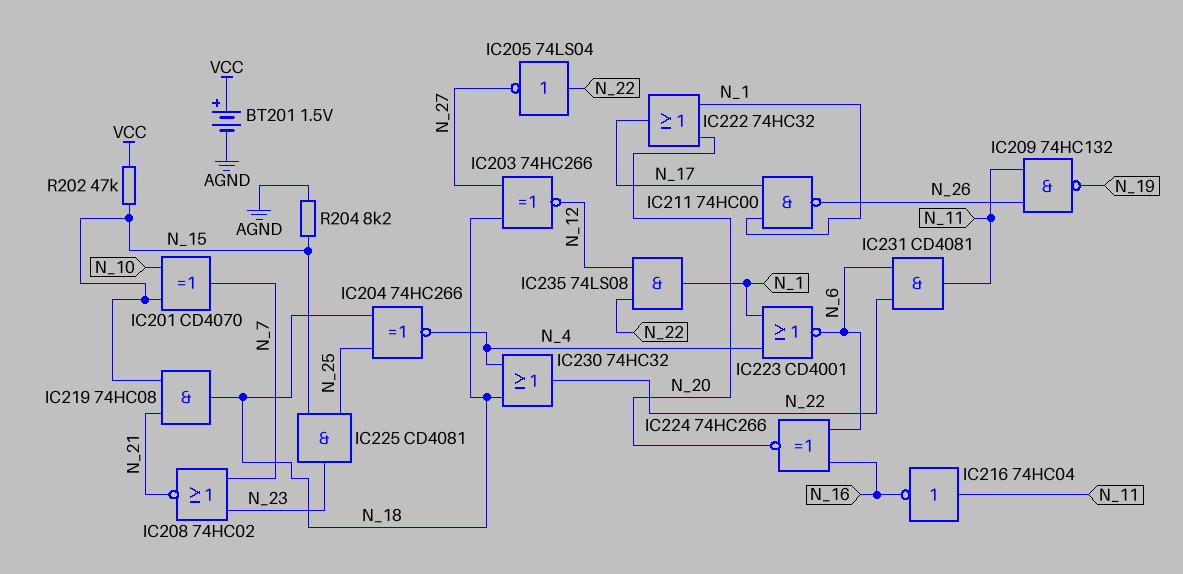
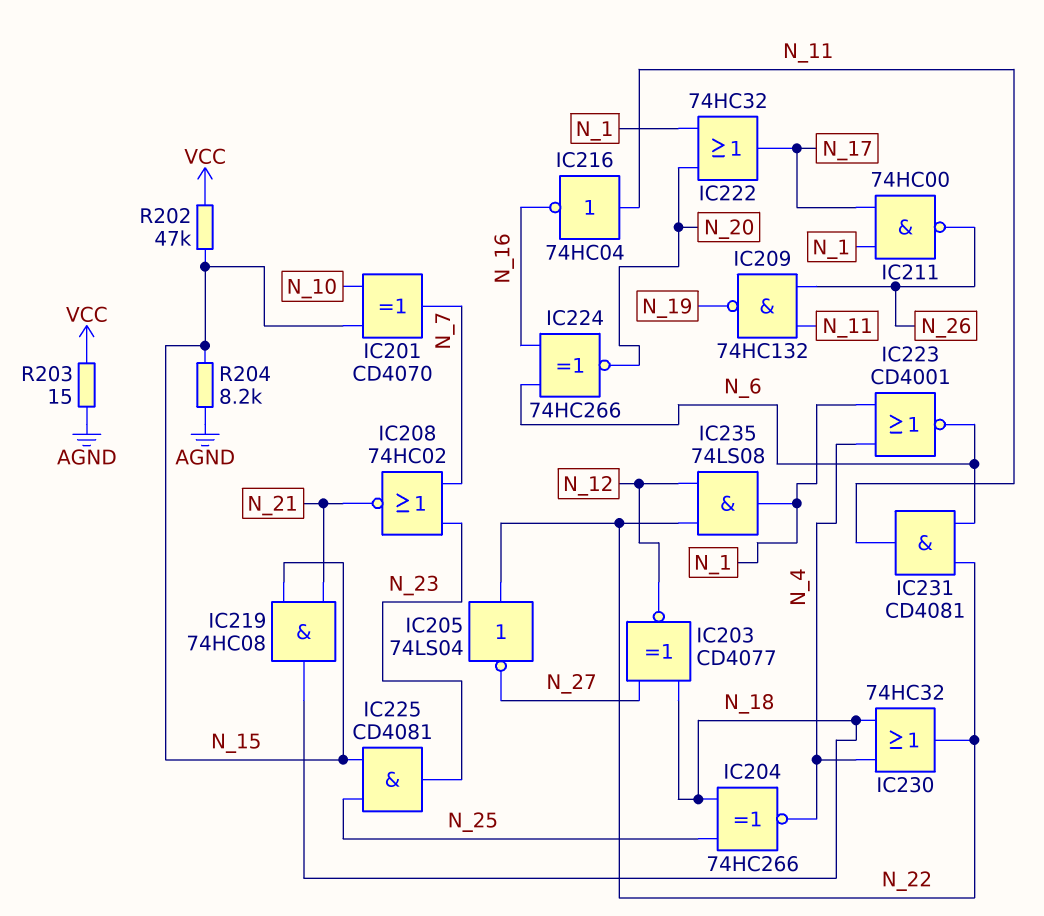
BT201: 1.5V (plus VCC, minus AGND) -> none
IC203: XNOR 74HC266 (in N_18, in N_27, out N_12) -> XNOR CD4077 (in N_18, in N_27, out N_12)
R203: none -> 15 (AGND, VCC)

